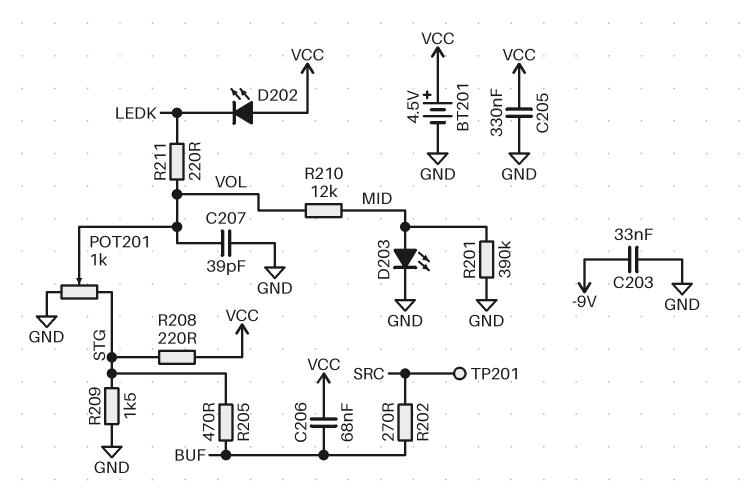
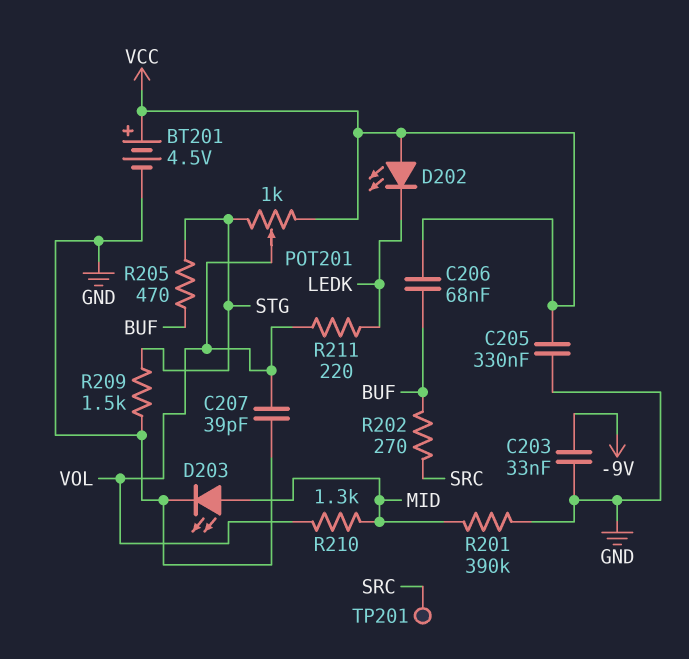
POT201: 1k (GND, STG, wiper VOL) -> 1k (STG, VCC, wiper VOL)
R208: 220 (STG, VCC) -> none
R210: 12k (MID, VOL) -> 1.3k (MID, VOL)

